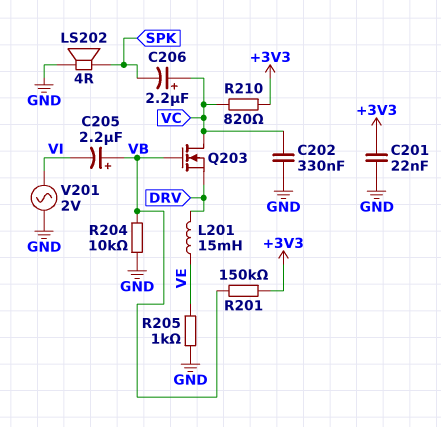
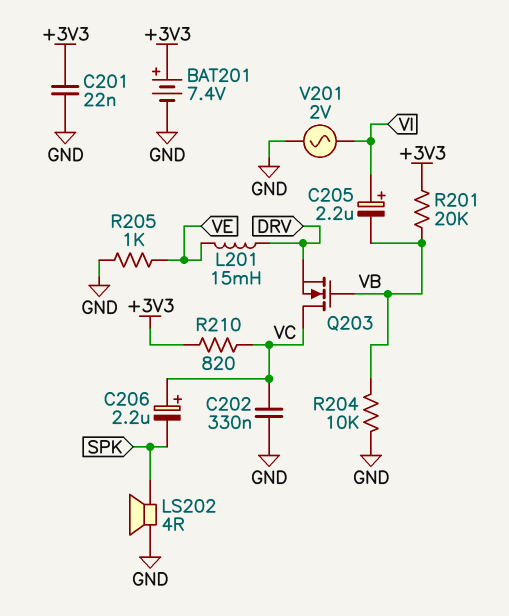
BAT201: none -> 7.4V (plus +3V3, minus GND)
C205: 2.2uF (plus VB, minus VI) -> 2.2uF (plus VI, minus VB)
R201: 150k (+3V3, VB) -> 20k (+3V3, VB)

